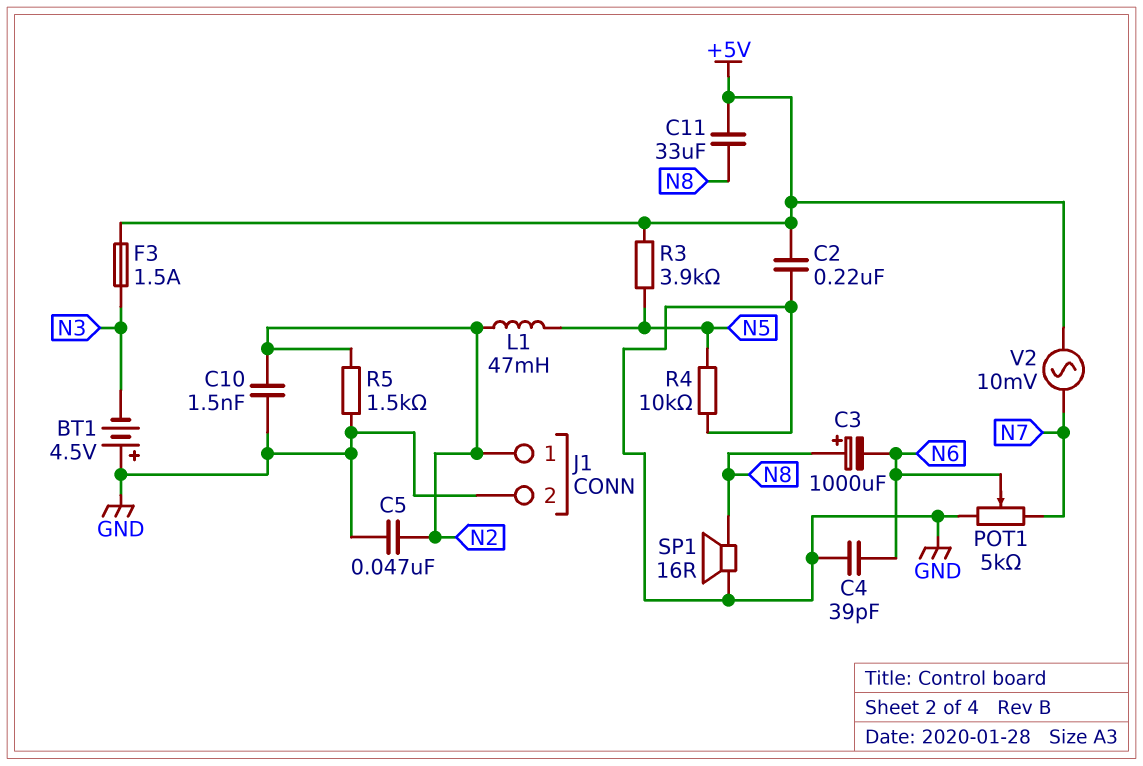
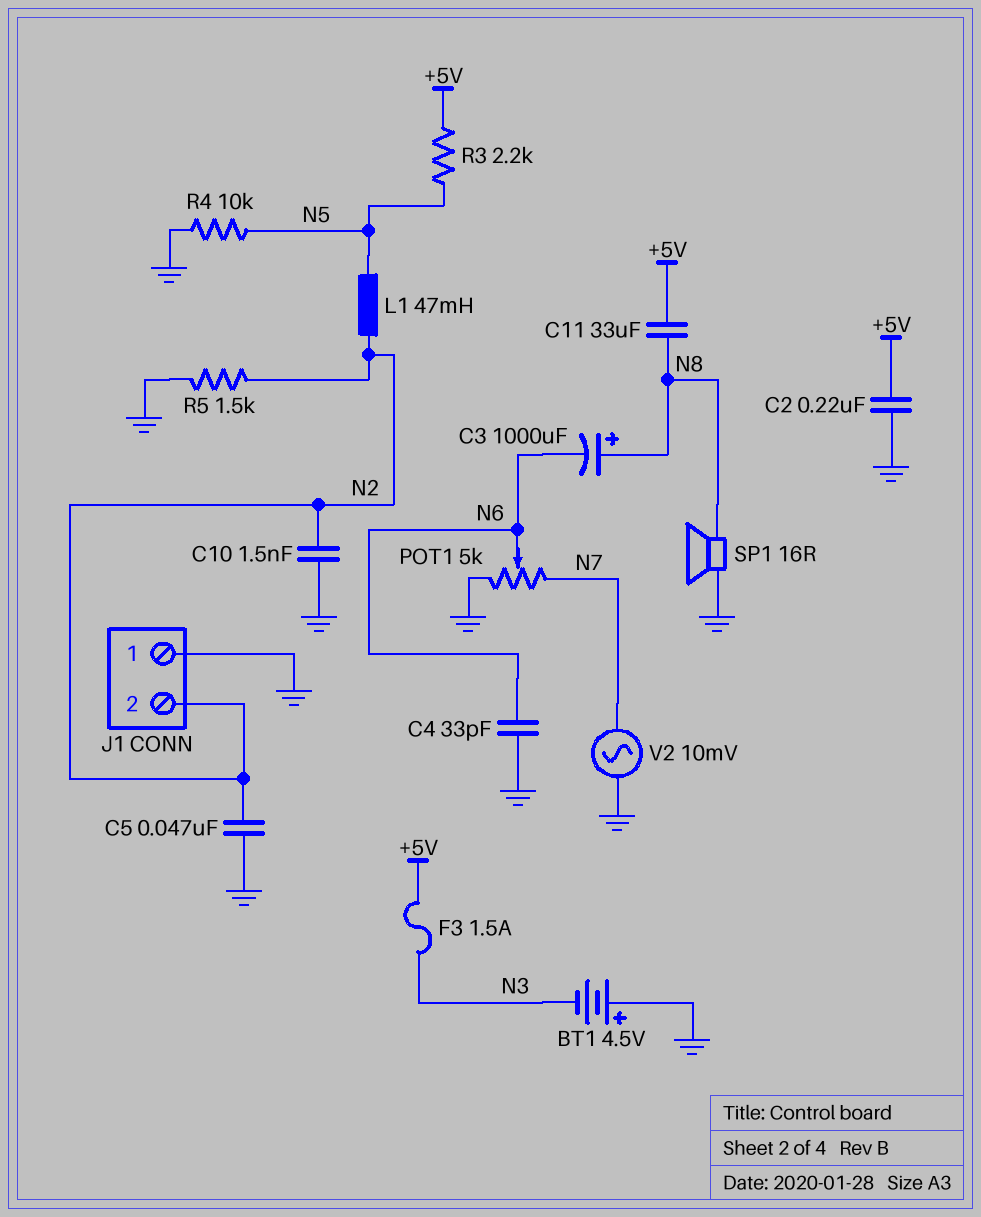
C4: 39pF (GND, N6) -> 33pF (GND, N6)
J1 pin 1: N2 -> GND
J1 pin 2: GND -> N2
R3: 3.9k (+5V, N5) -> 2.2k (+5V, N5)
V2: AC 10mV (+5V, N7) -> AC 10mV (GND, N7)

